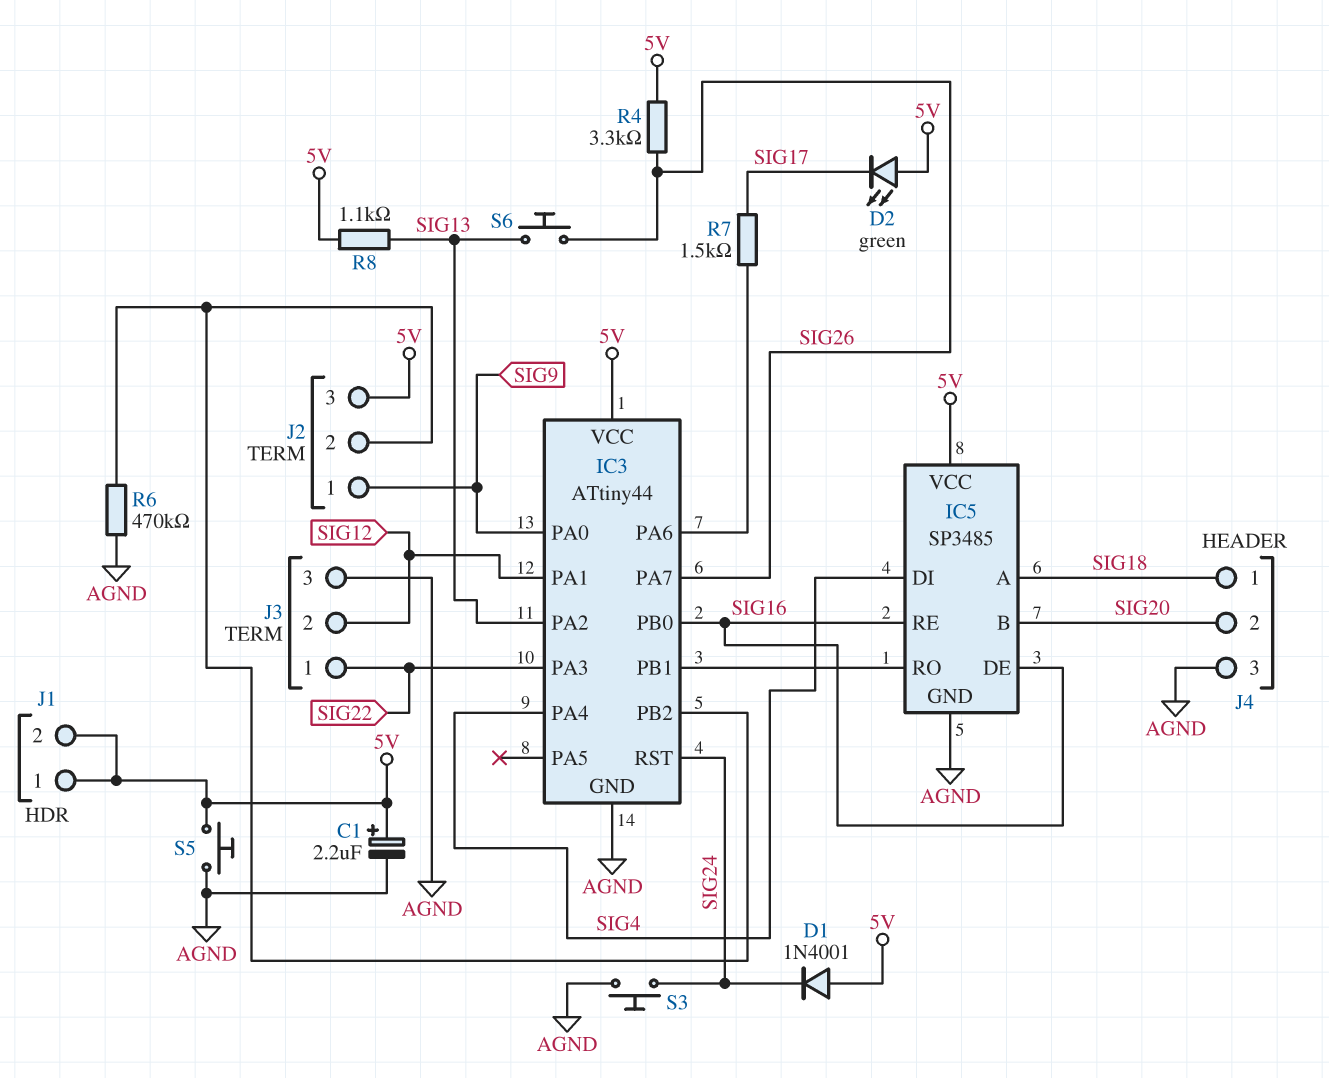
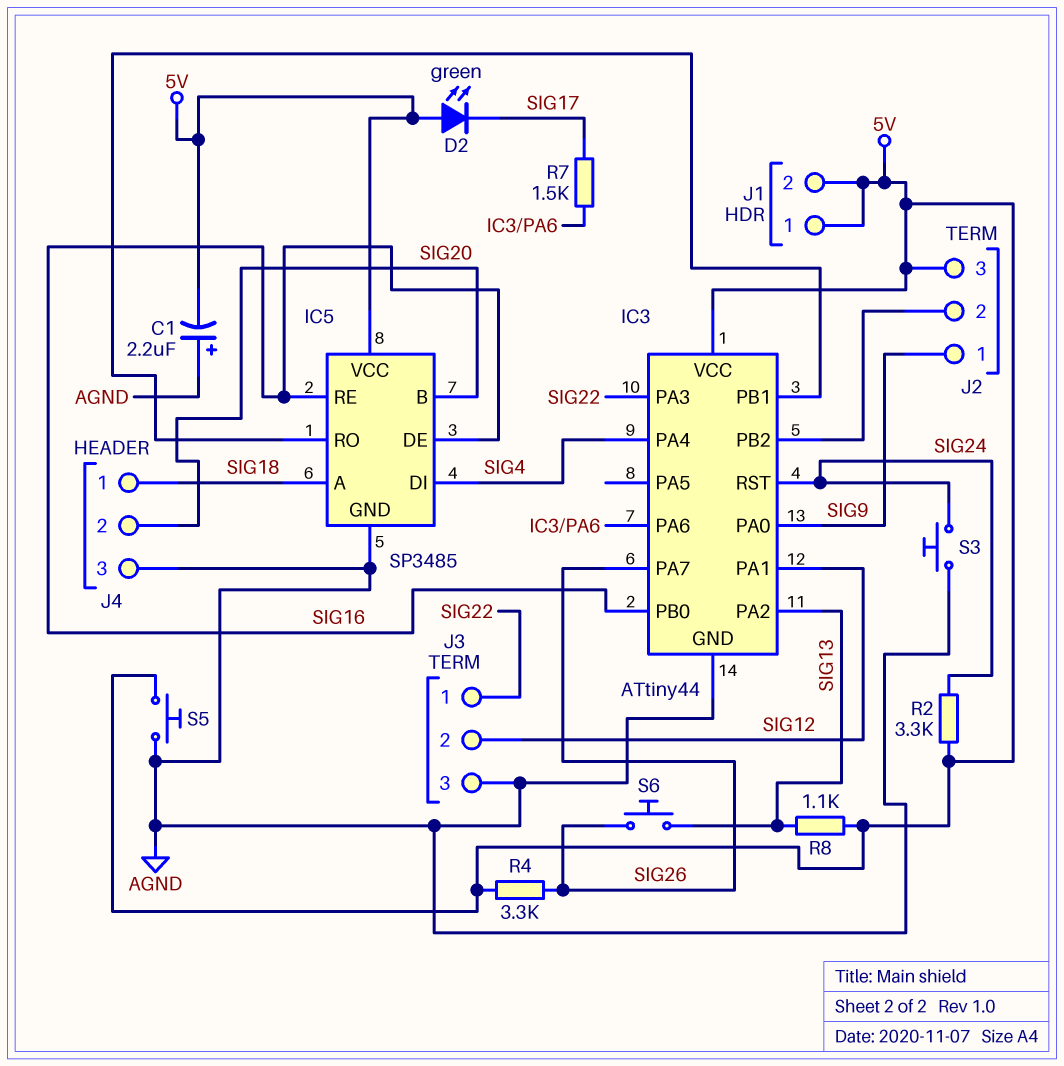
C1: 2.2uF (plus 5V, minus AGND) -> 2.2uF (plus AGND, minus 5V)
D1: diode 1N4001 (A 5V, K SIG24) -> none
R2: none -> 3.3k (5V, SIG24)
R6: 470k (AGND, IC3/PB2) -> none

